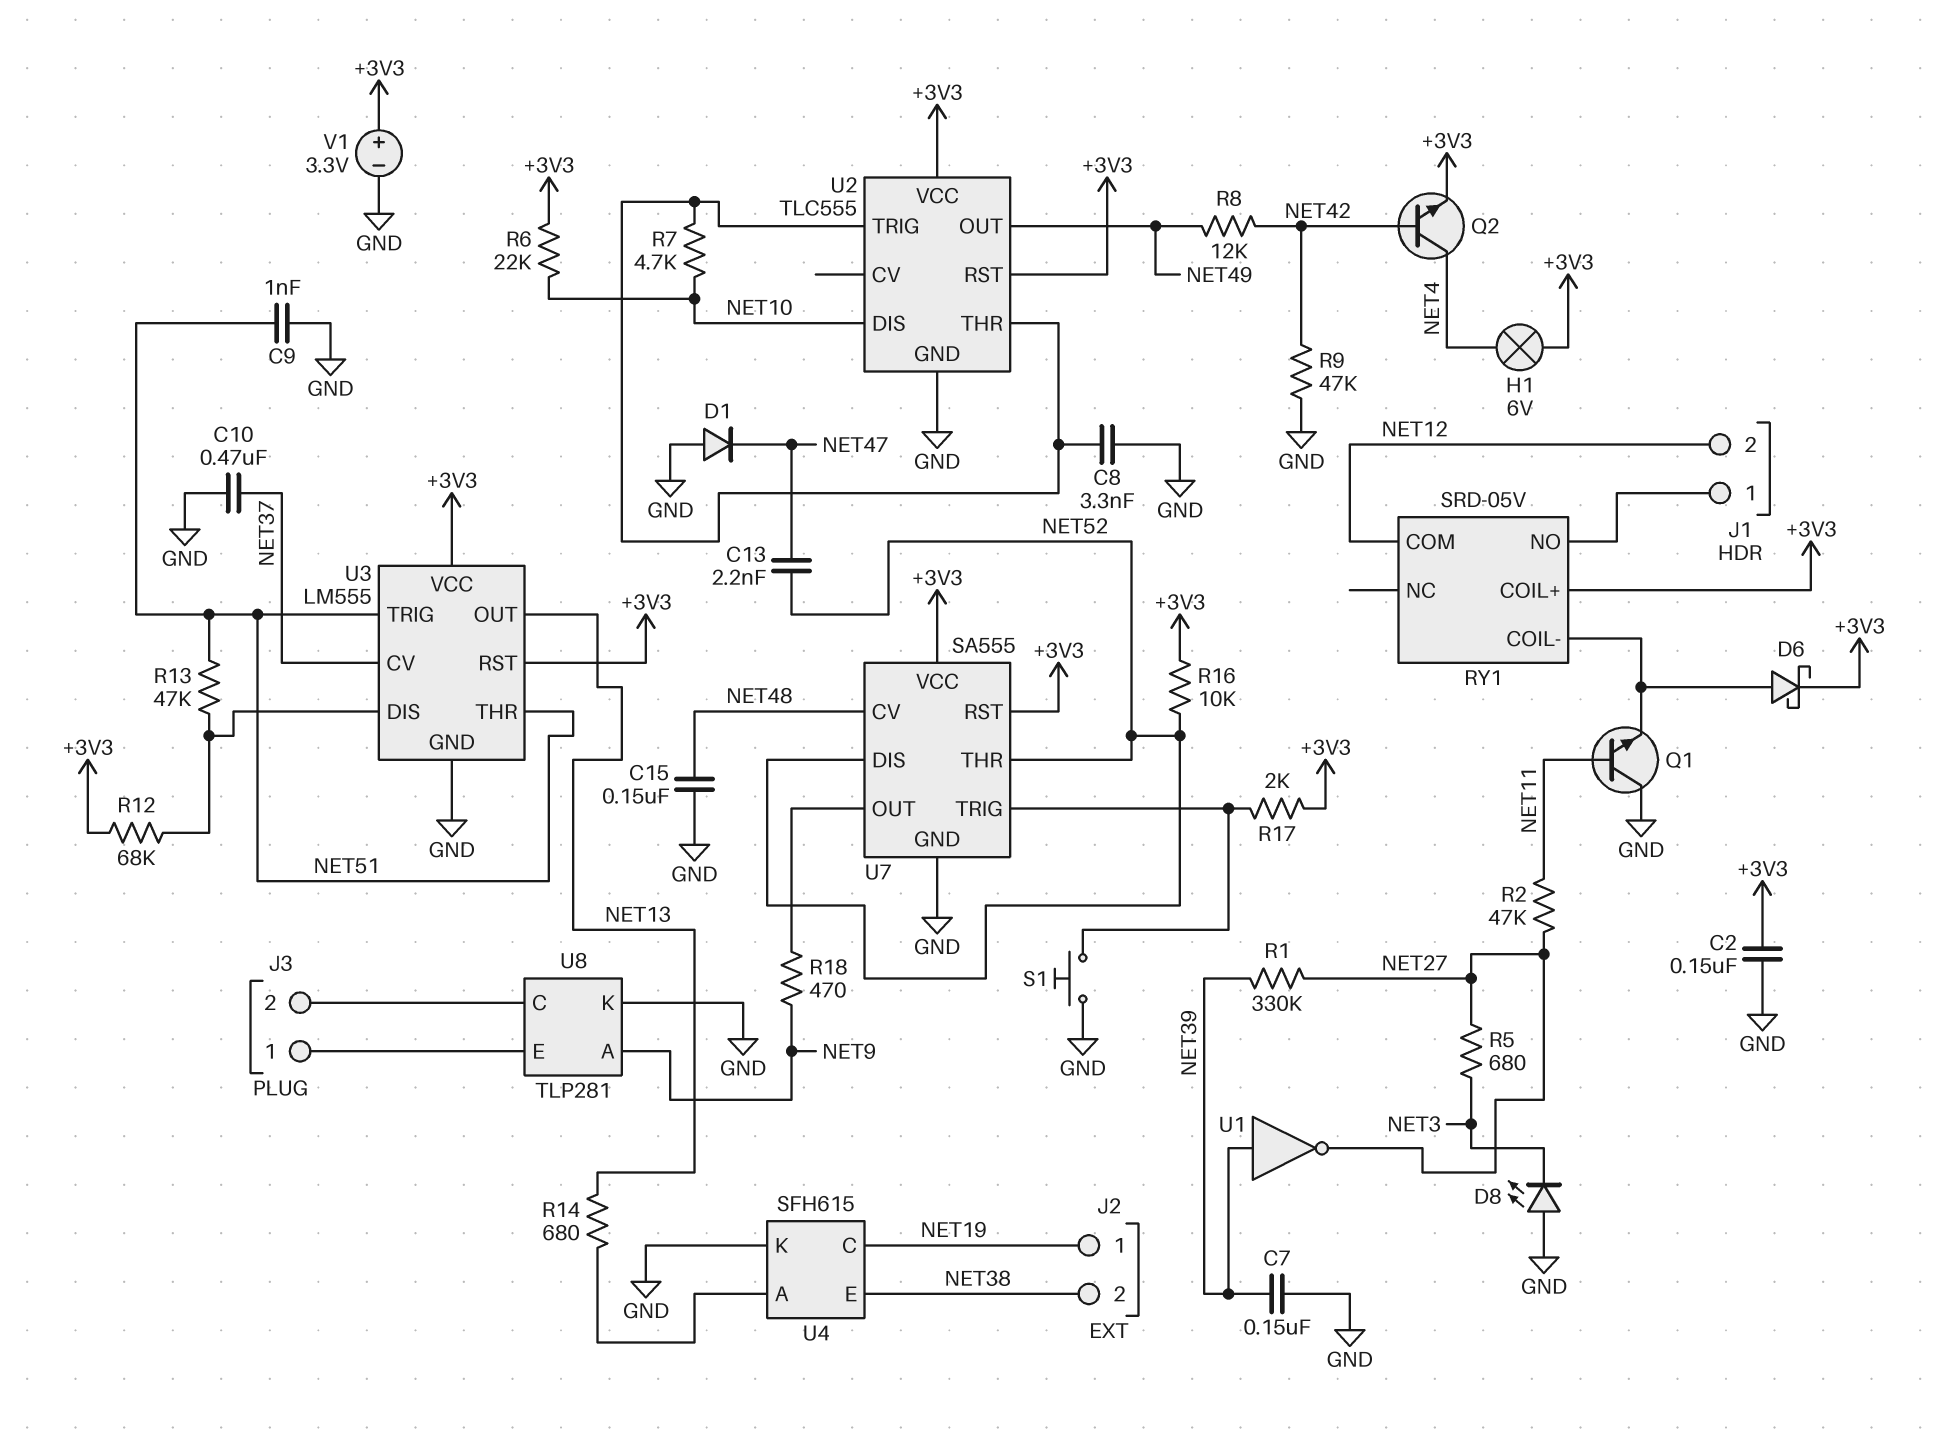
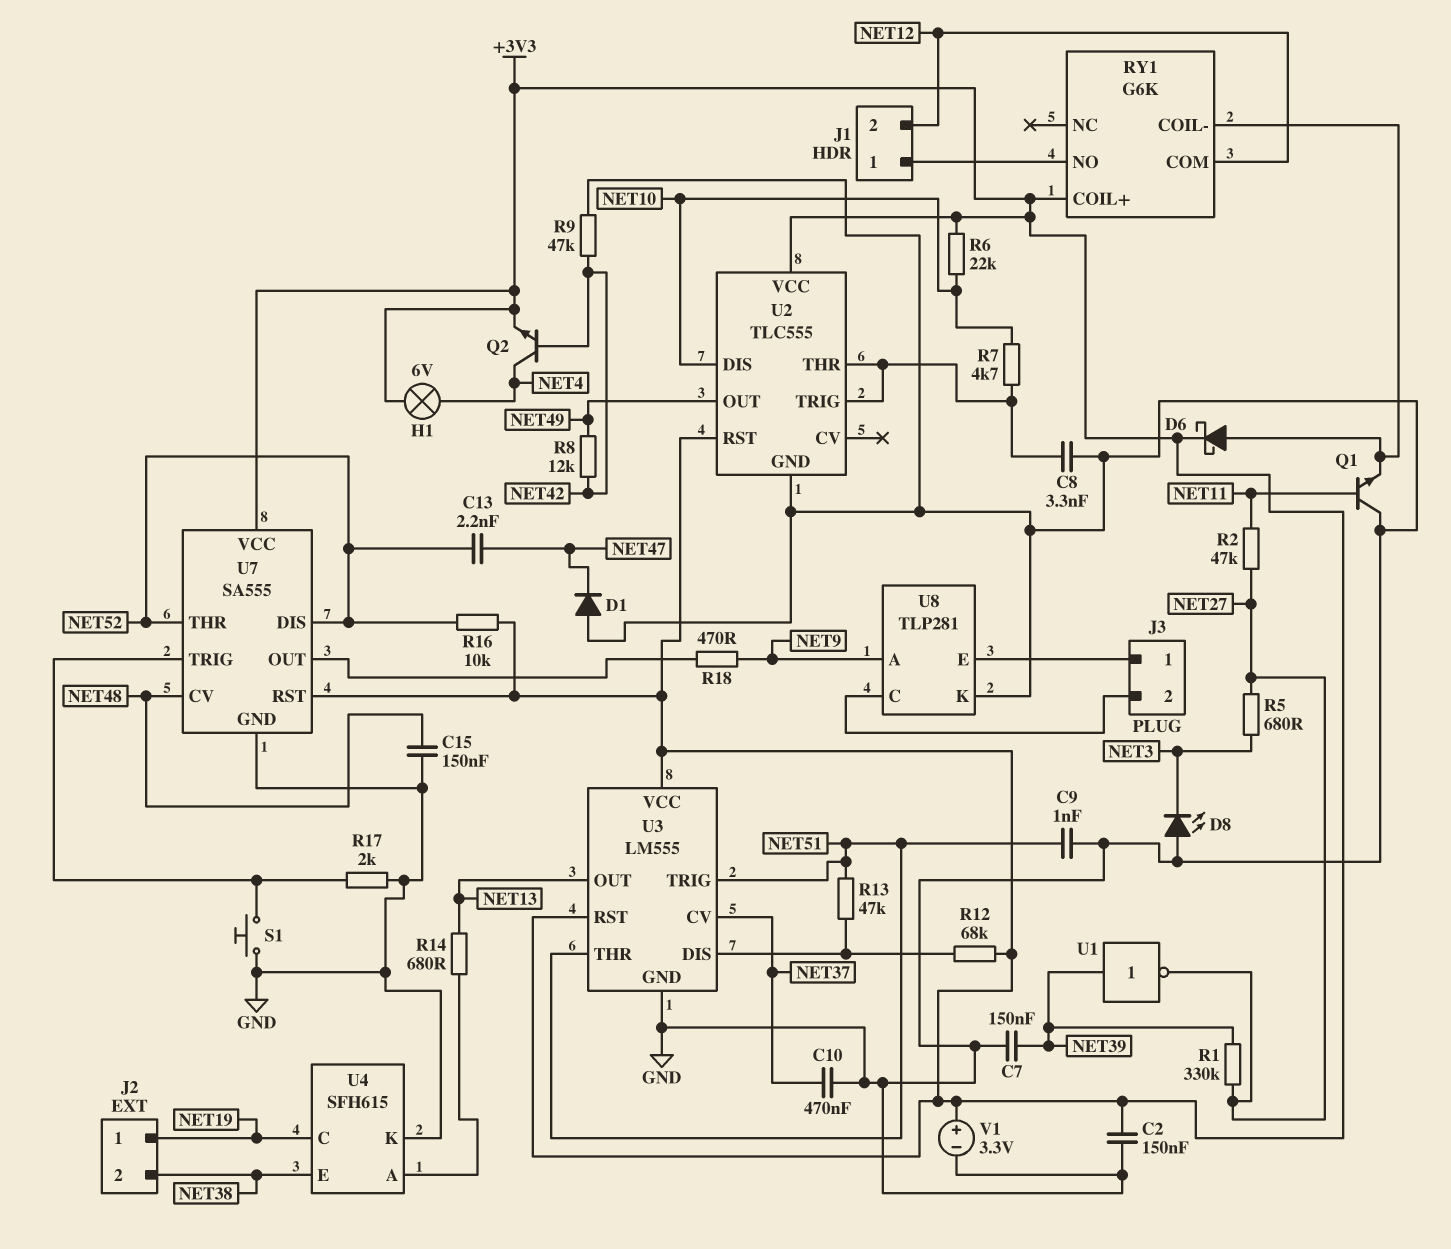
R17: 2k (+3V3, U7/TRIG) -> 2k (GND, U7/TRIG)
RY1: SRD-05V -> G6K

